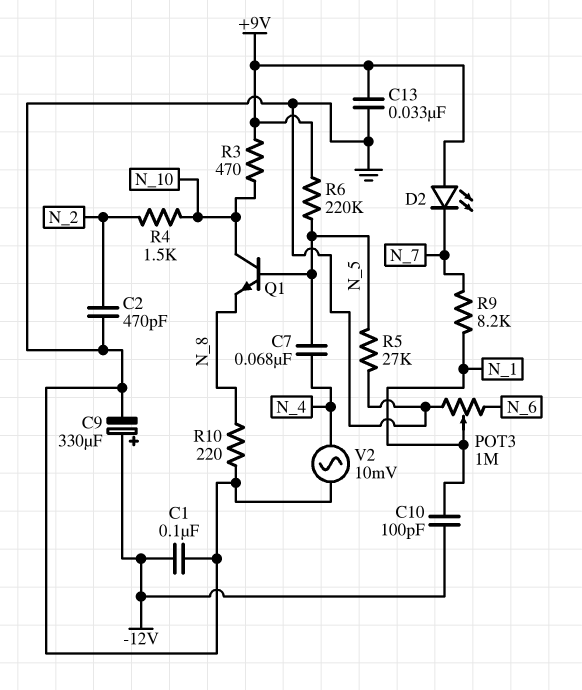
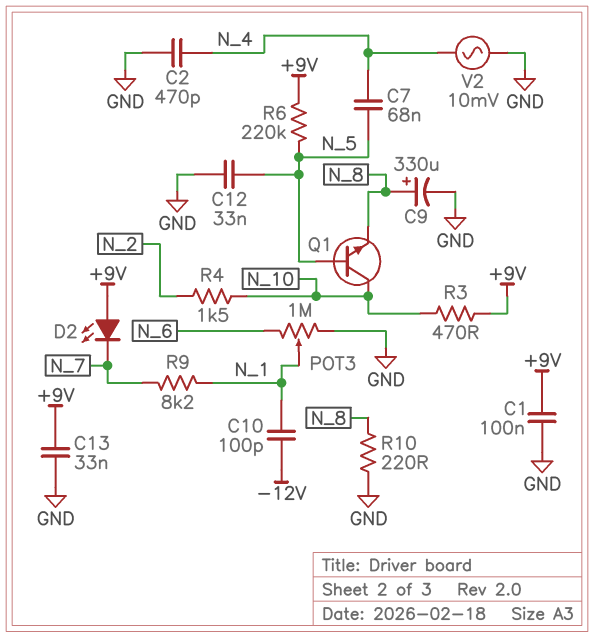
C1: 100nF (-12V, GND) -> 100nF (+9V, GND)
C2: 470pF (GND, N_2) -> 470pF (GND, N_4)
C9: 330uF (plus -12V, minus GND) -> 330uF (plus N_8, minus GND)
C12: none -> 33nF (GND, N_5)
R5: 27k (GND, N_5) -> none

